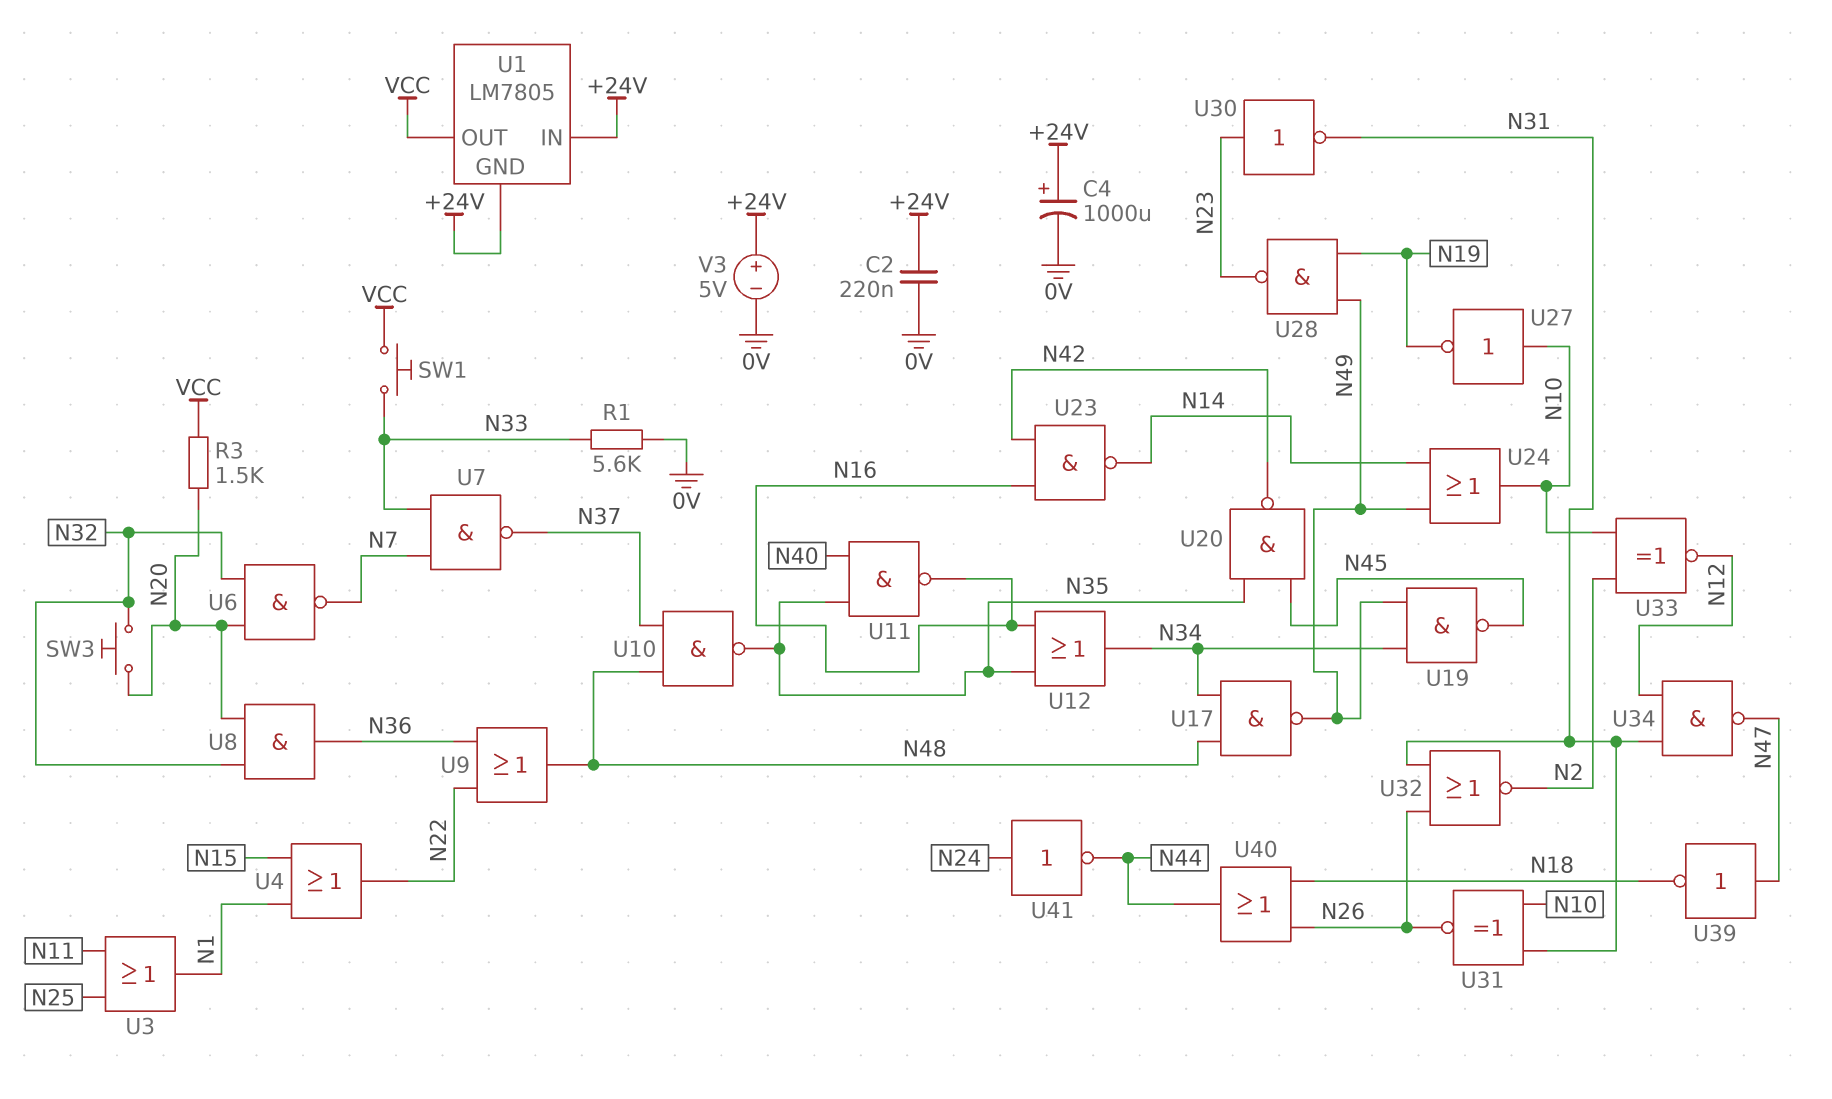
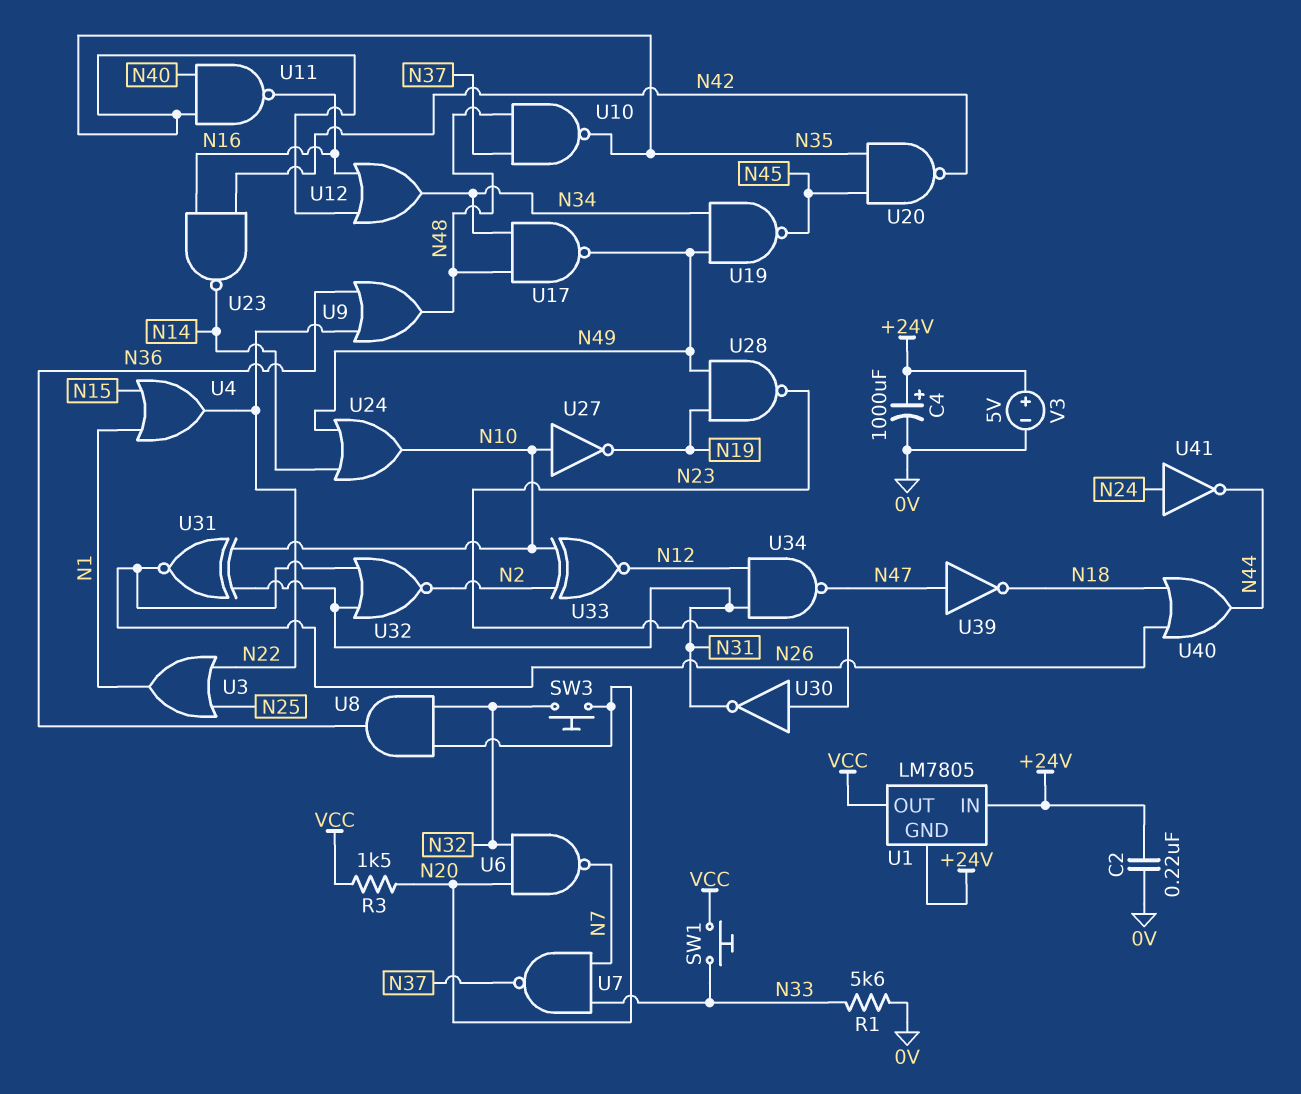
U3: OR (in N11, in N25, out N1) -> OR (in N22, in N25, out N1)

